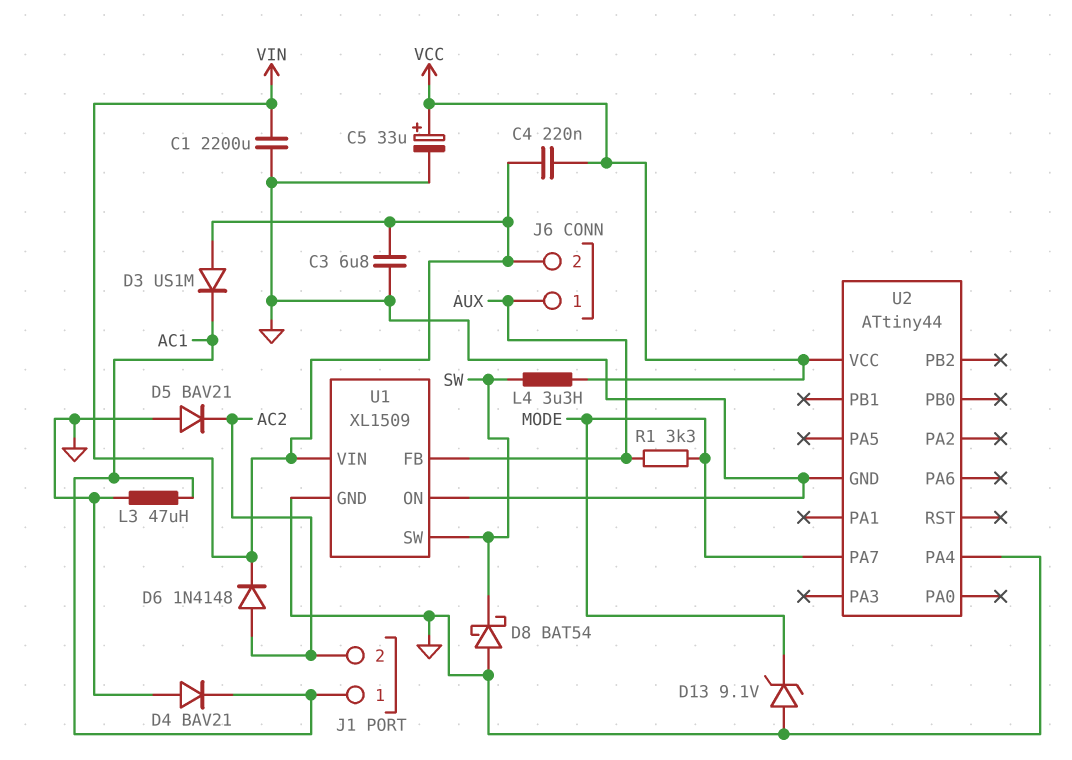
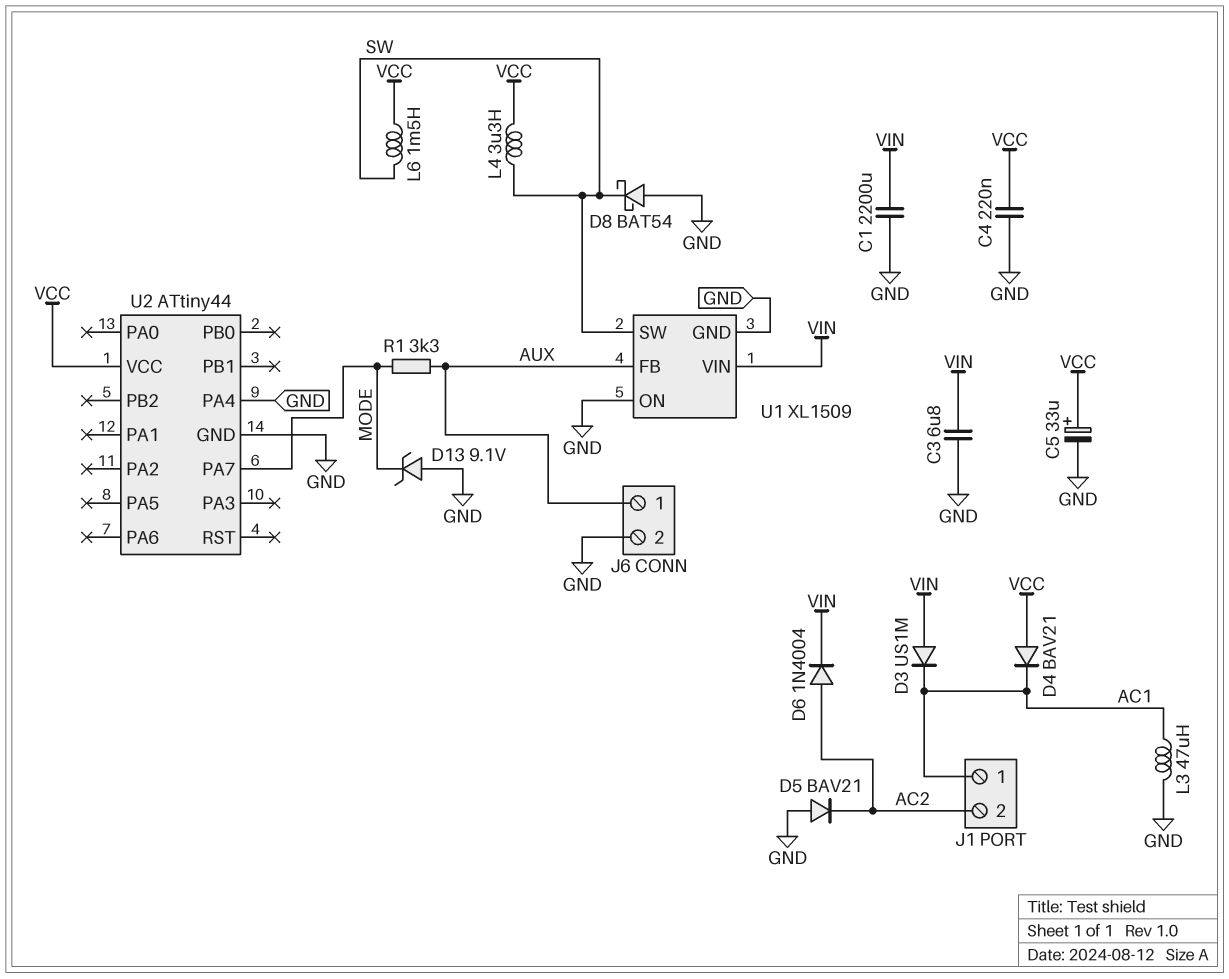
C4: 220nF (VCC, VIN) -> 220nF (GND, VCC)
D4: diode BAV21 (A GND, K AC1) -> diode BAV21 (A VCC, K AC1)
D6: diode 1N4148 (A AC2, K VIN) -> diode 1N4004 (A AC2, K VIN)
J6 pin 2: VIN -> GND
L6: none -> 1.5mH (SW, VCC)

